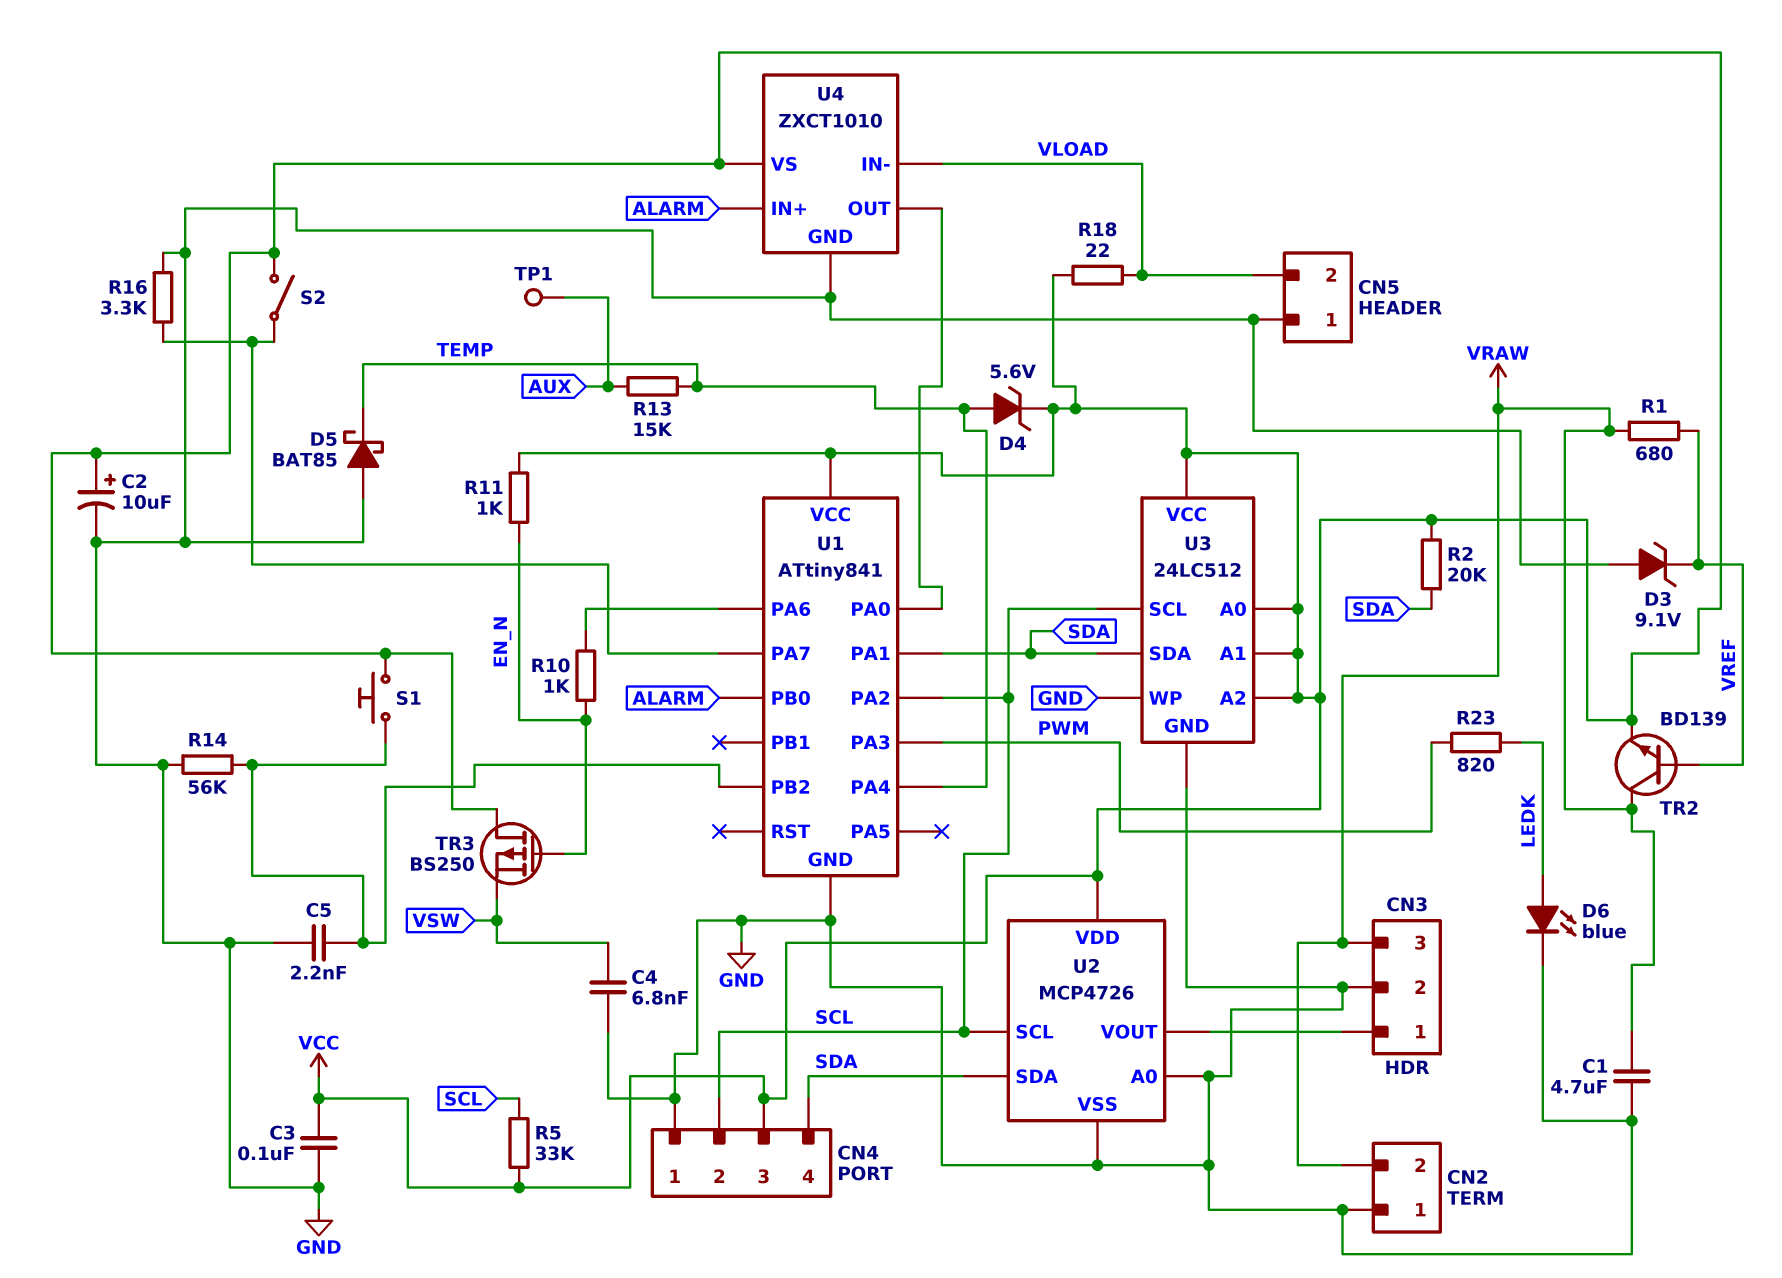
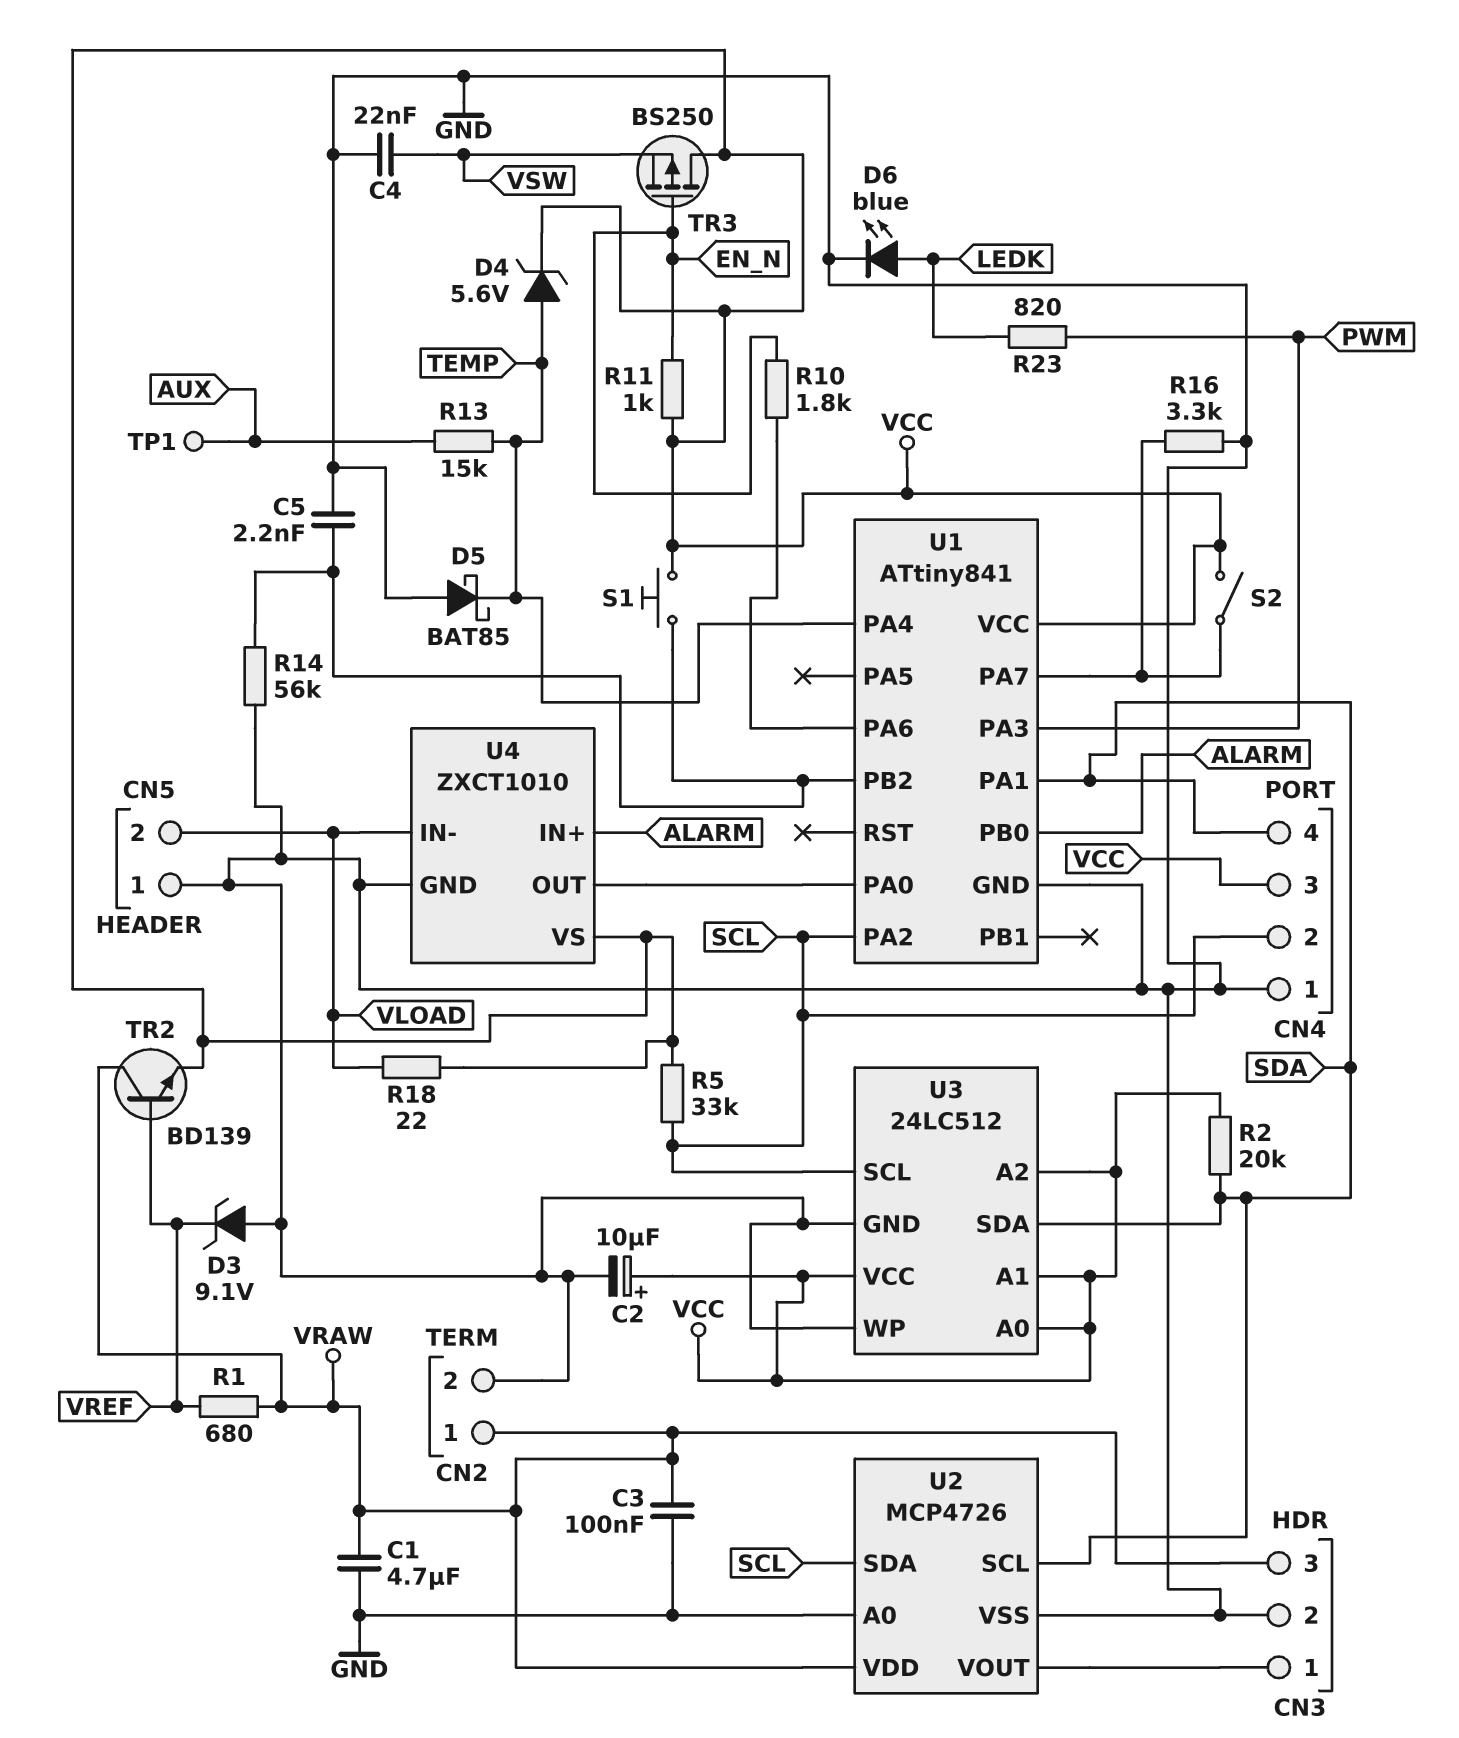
C3: 100nF (GND, VCC) -> 100nF (GND, VRAW)
C4: 6.8nF (GND, VSW) -> 22nF (GND, VSW)
CN2 pin 1: GND -> VRAW
CN2 pin 2: VRAW -> GND
R10: 1k (EN_N, U1/PA6) -> 1.8k (EN_N, U1/PA6)
U2 pin SCL: SCL -> SDA
U2 pin SDA: SDA -> SCL
U2 pin VDD: VCC -> VRAW

